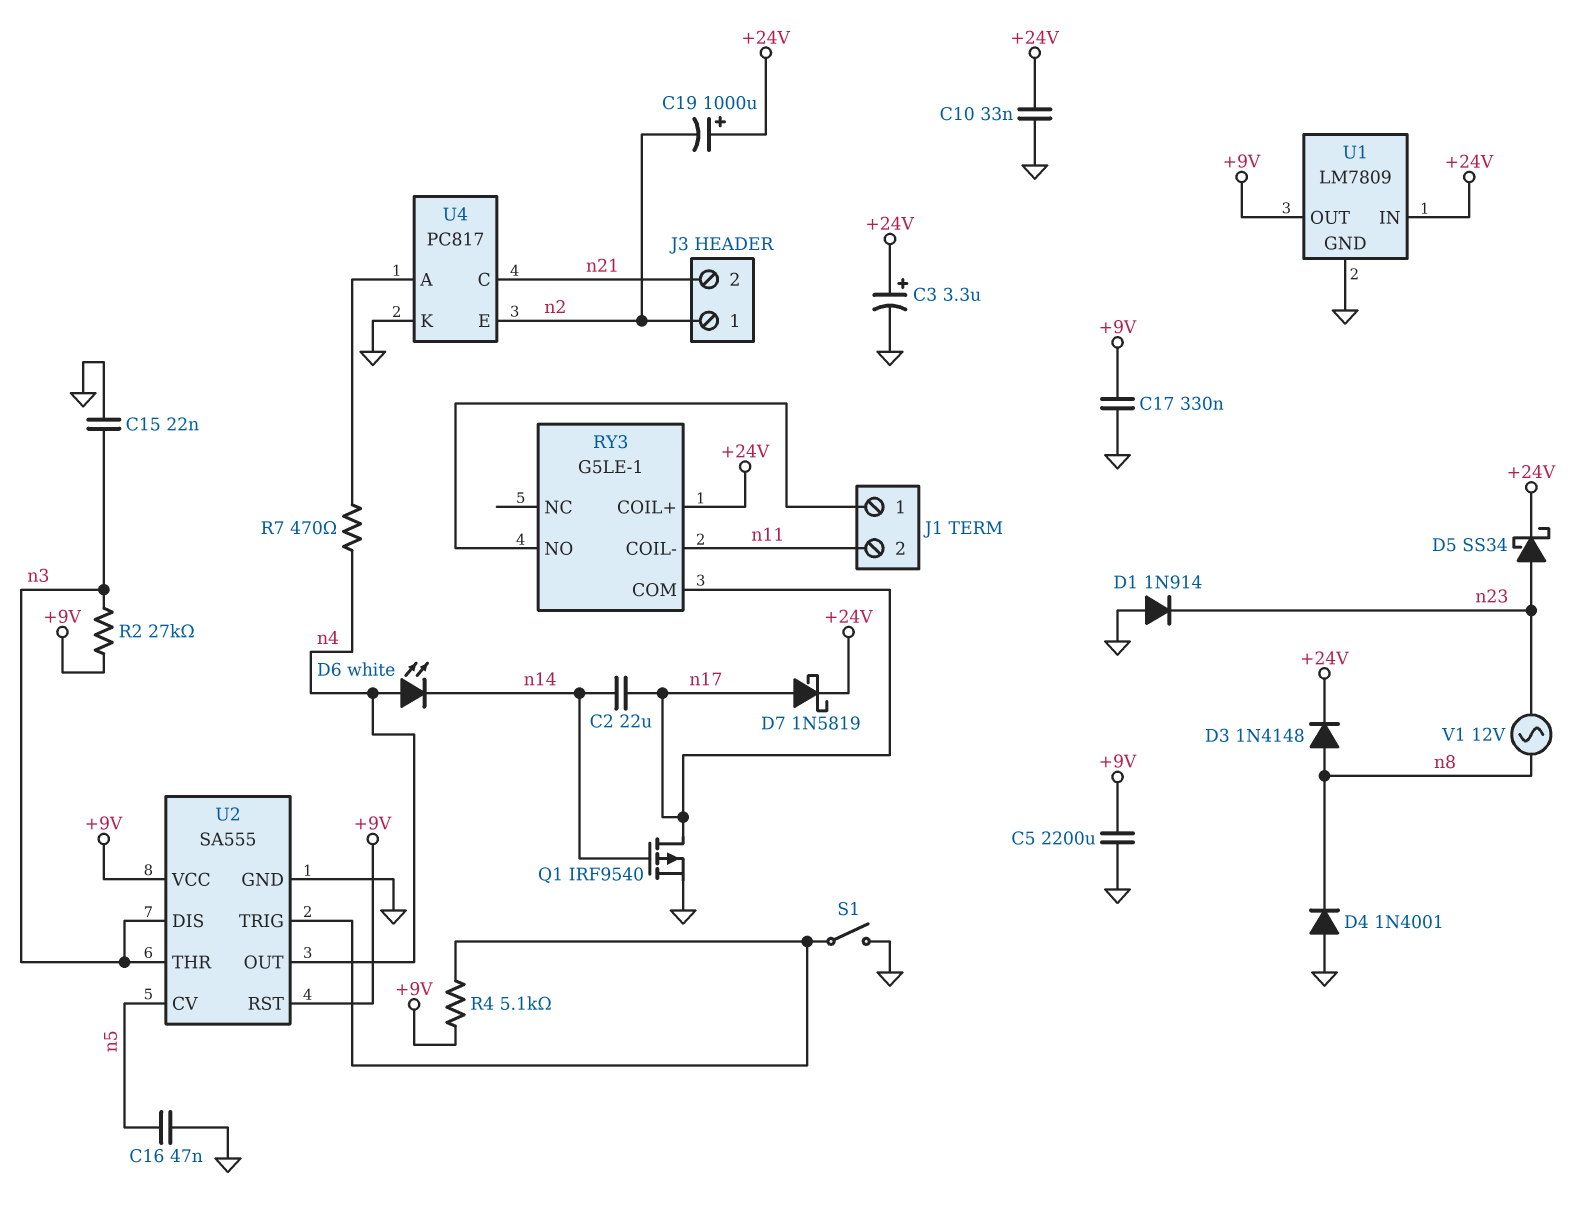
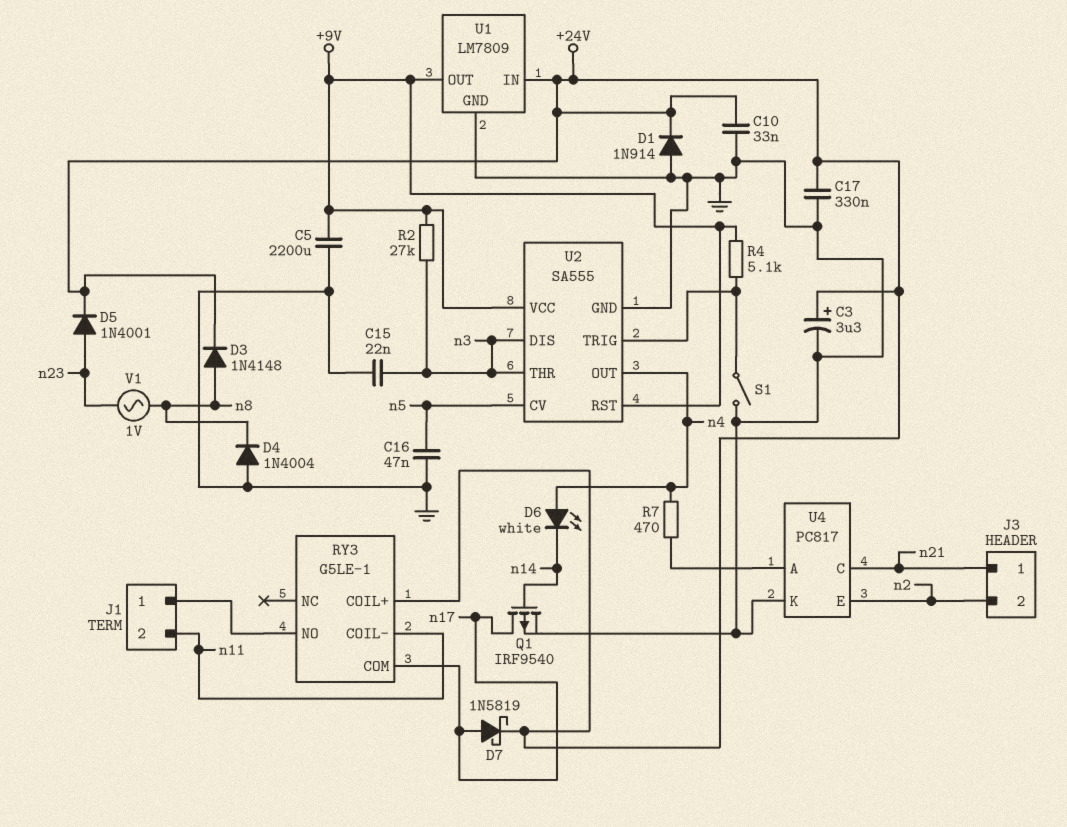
C2: 22uF (n14, n17) -> none
C17: 330nF (+9V, GND) -> 330nF (+24V, GND)
C19: 1000uF (plus +24V, minus n2) -> none
D1: diode 1N914 (A GND, K n23) -> diode 1N914 (A GND, K +24V)
D4: diode 1N4001 (A GND, K n8) -> diode 1N4004 (A GND, K n8)
D5: schottky SS34 (A n23, K +24V) -> diode 1N4001 (A n23, K +24V)
J3 pin 1: n2 -> n21
J3 pin 2: n21 -> n2
V1: AC 12V (n8, n23) -> AC 1V (n8, n23)

